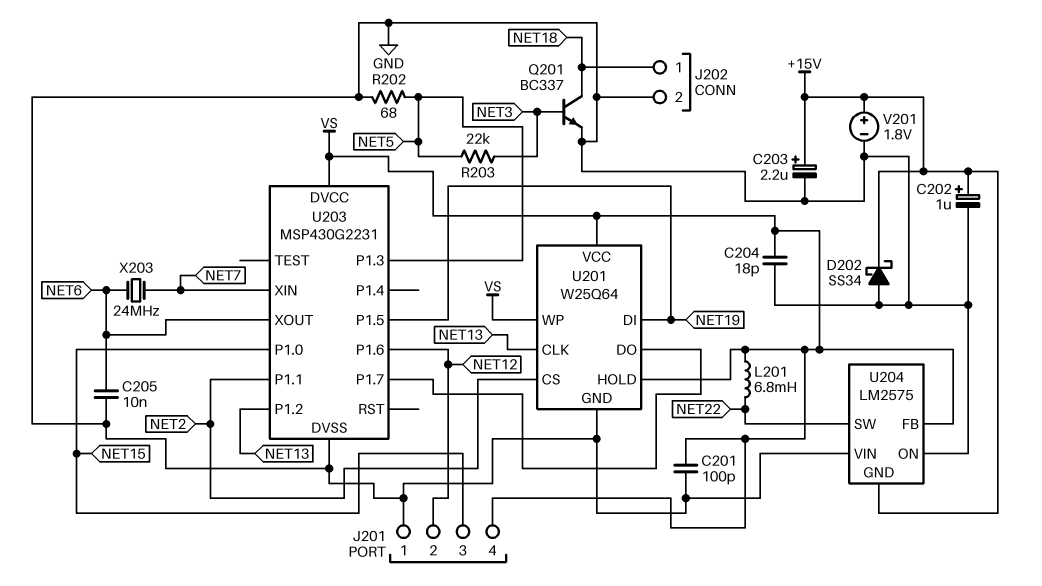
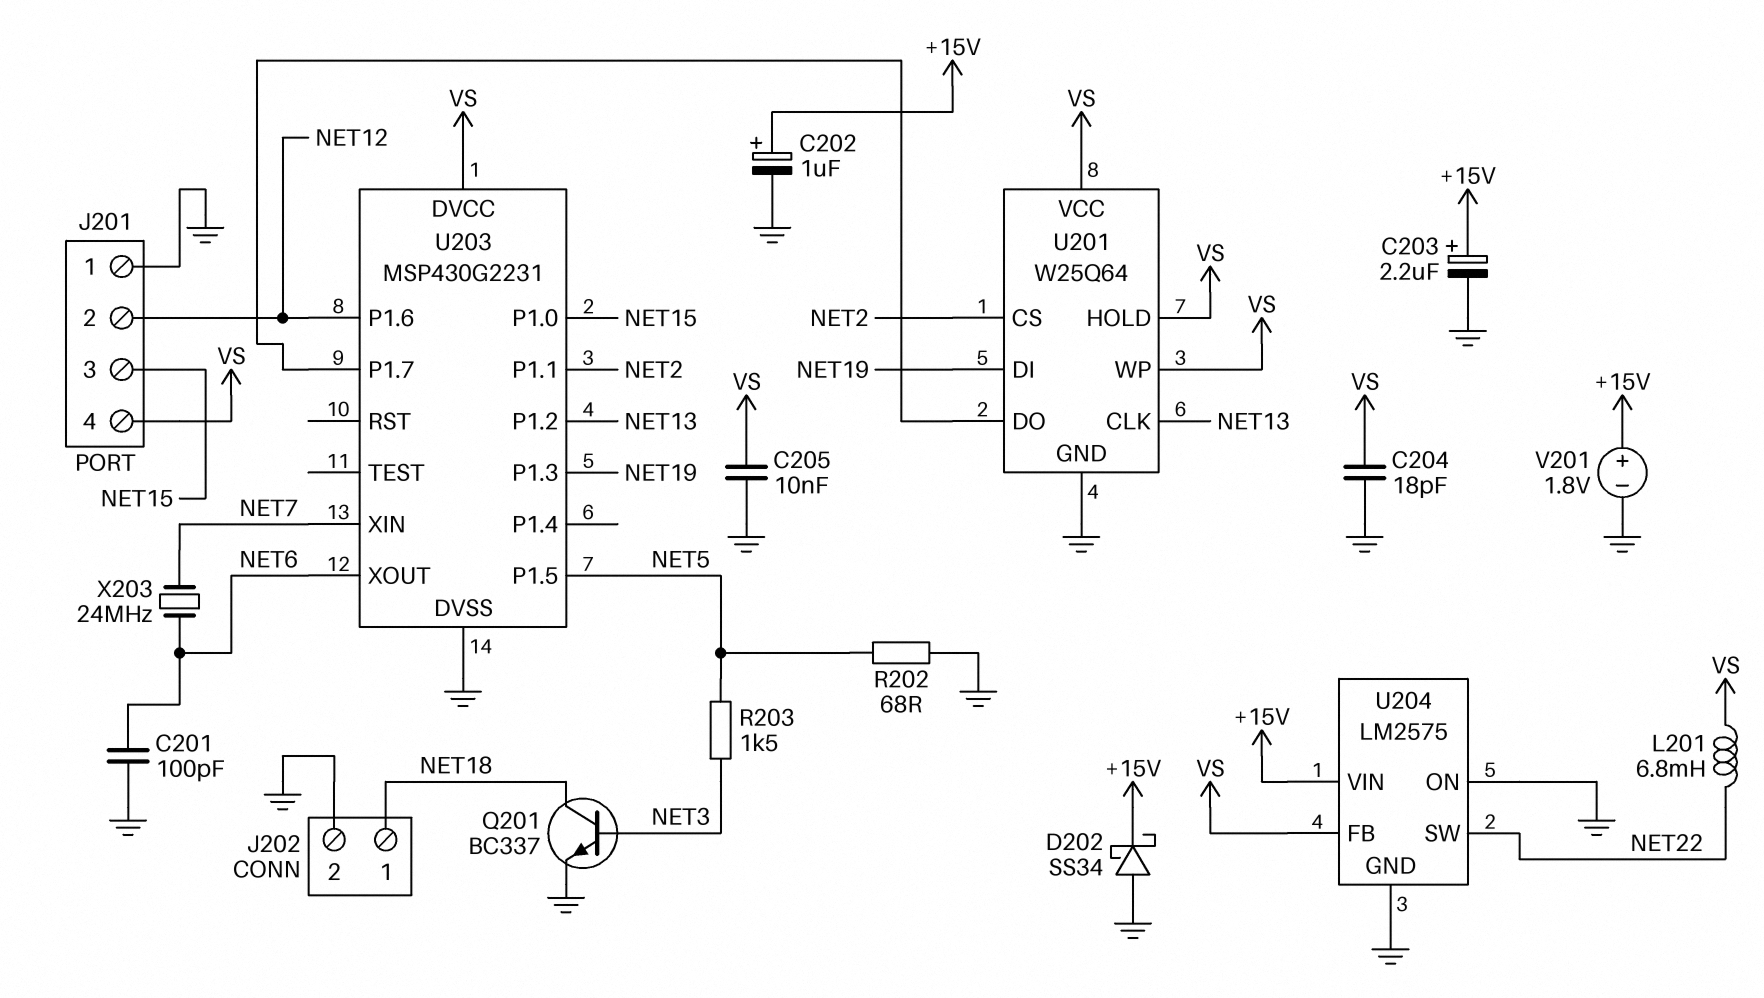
C201: 100pF (GND, VS) -> 100pF (GND, NET6)
C205: 10nF (GND, NET6) -> 10nF (GND, VS)
R203: 22k (NET3, NET5) -> 1.5k (NET3, NET5)
U203 pin P1.3: NET5 -> NET19
U203 pin P1.5: NET19 -> NET5
U204 pin GND: +15V -> GND
U204 pin VIN: GND -> +15V

